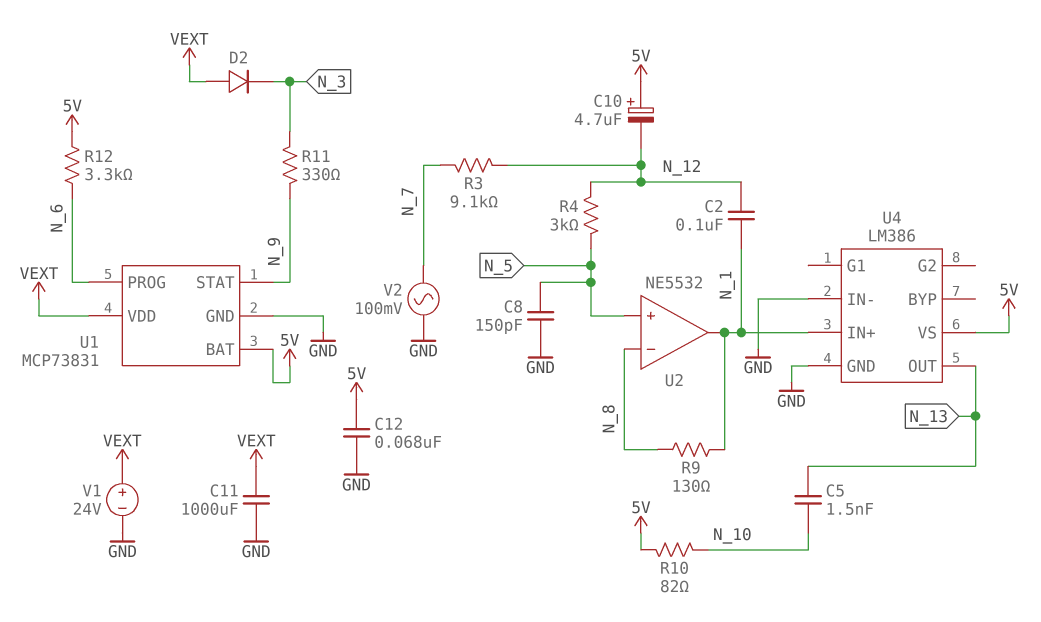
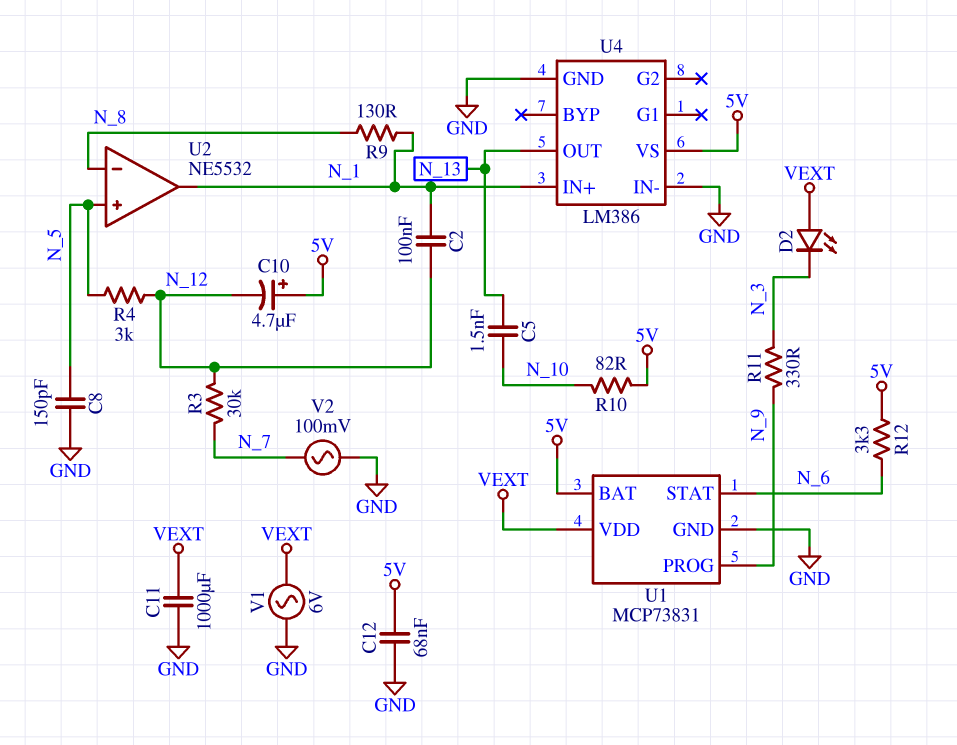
D2: diode (A VEXT, K N_3) -> LED (A VEXT, K N_3)
R3: 9.1k (N_7, N_12) -> 30k (N_7, N_12)
U1 pin PROG: N_6 -> N_9
U1 pin STAT: N_9 -> N_6
V1: 24V (plus VEXT, minus GND) -> AC 6V (GND, VEXT)

